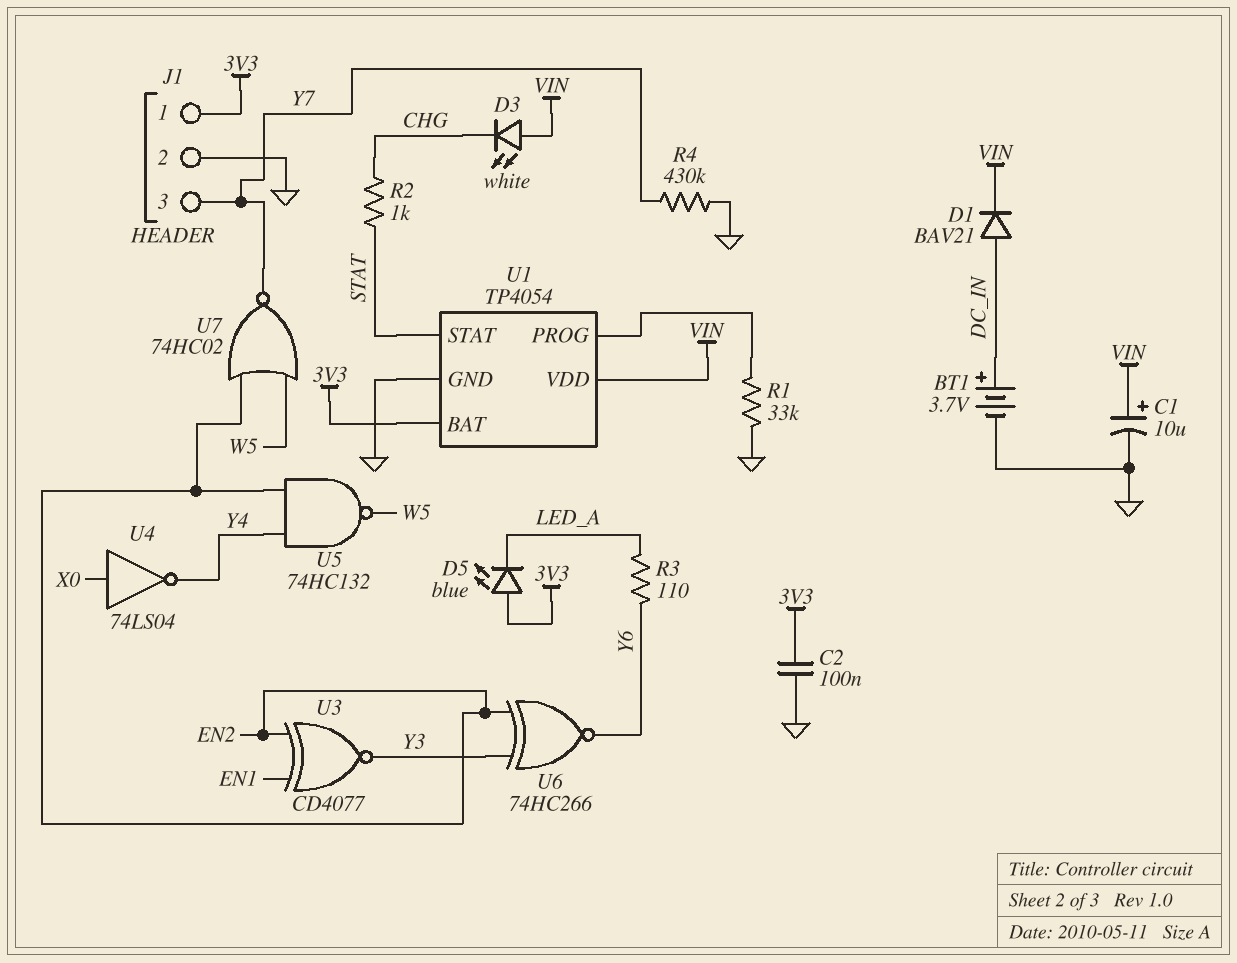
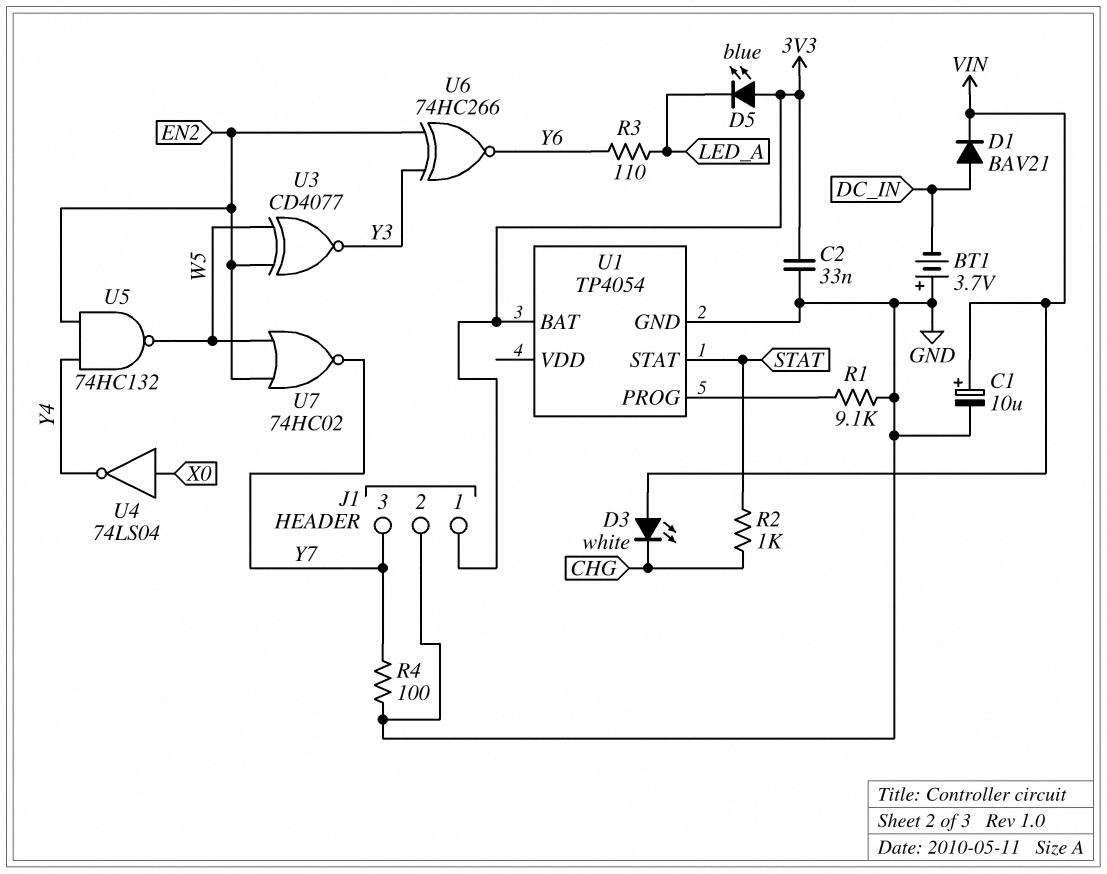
BT1: 3.7V (plus DC_IN, minus GND) -> 3.7V (plus GND, minus DC_IN)
C2: 100nF (3V3, GND) -> 33nF (3V3, GND)
R1: 33k (GND, U1/PROG) -> 9.1k (GND, U1/PROG)
R4: 430k (GND, Y7) -> 100 (GND, Y7)
U1 pin VDD: VIN -> none
U3: XNOR CD4077 (in EN1, in EN2, out Y3) -> XNOR CD4077 (in EN2, in W5, out Y3)

